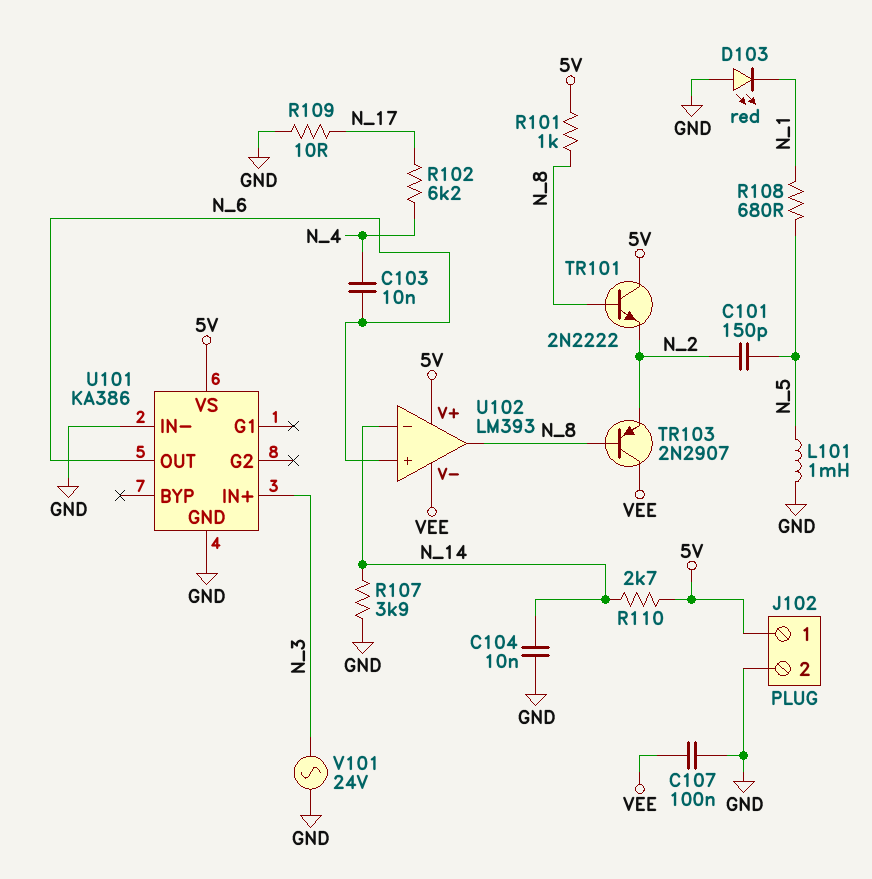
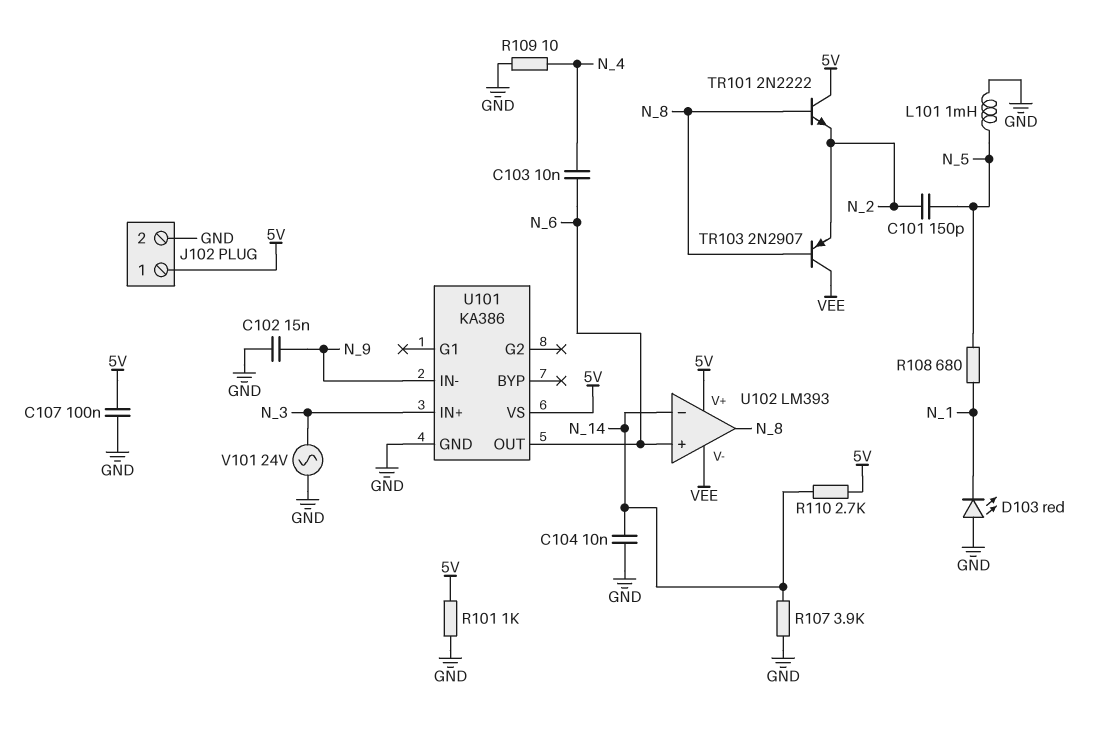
C102: none -> 15nF (GND, N_9)
C107: 100nF (GND, VEE) -> 100nF (5V, GND)
R101: 1k (5V, N_8) -> 1k (5V, GND)
R102: 6.2k (N_4, N_17) -> none
R109: 10 (GND, N_17) -> 10 (GND, N_4)
U101 pin IN-: GND -> N_9

